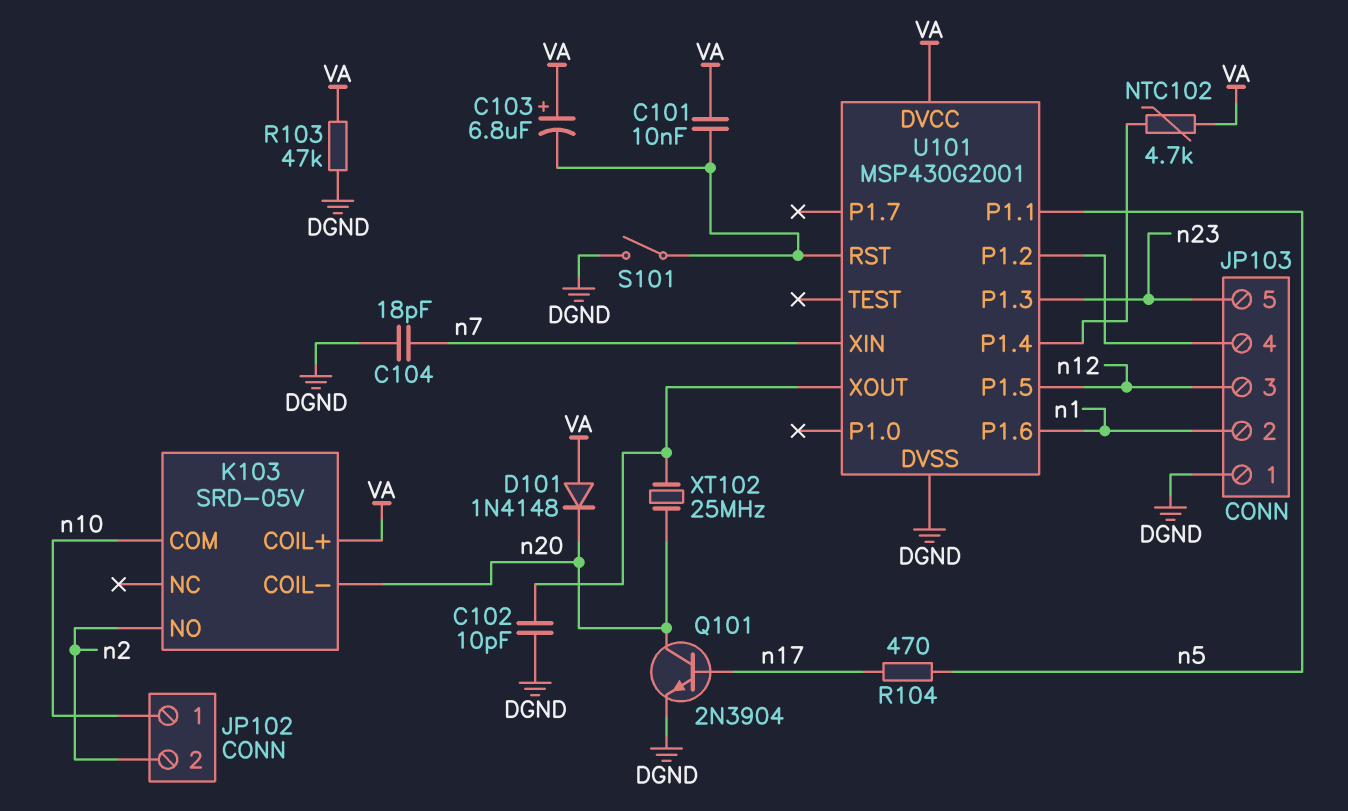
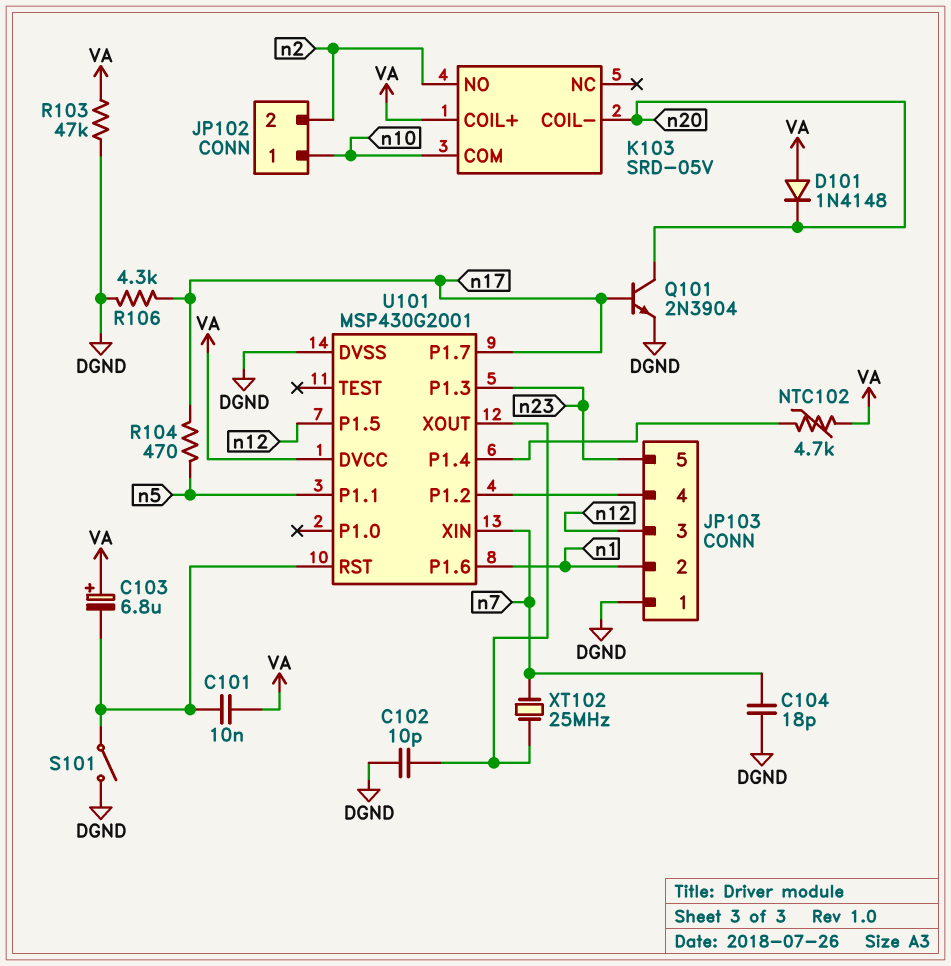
R106: none -> 4.3k (DGND, n17)
U101 pin P1.7: none -> n17
XT102: 25MHz (U101/XOUT, n20) -> 25MHz (U101/XOUT, n7)

